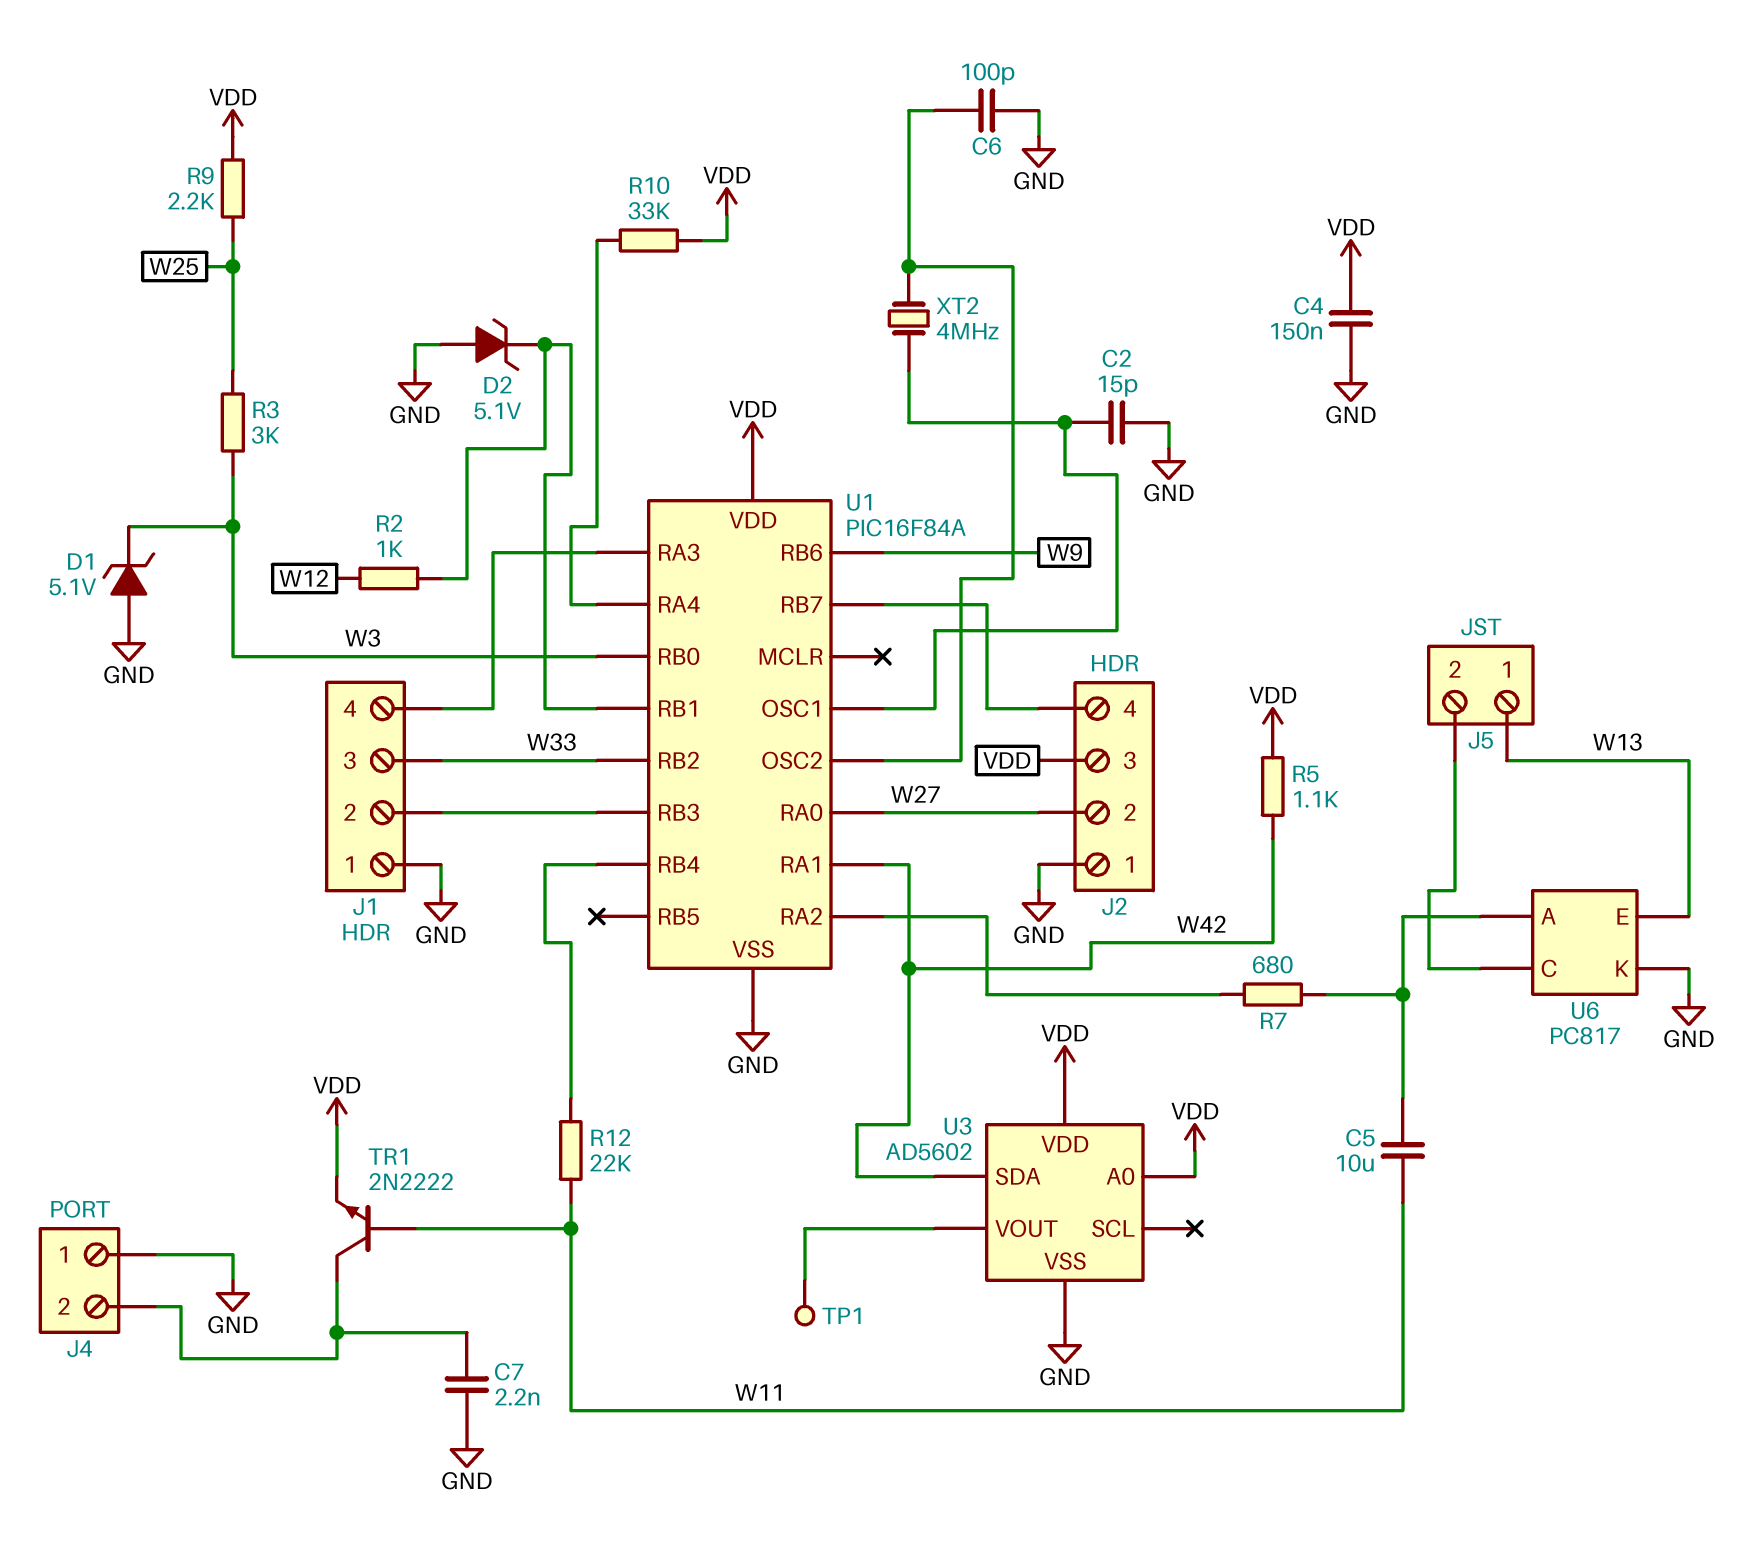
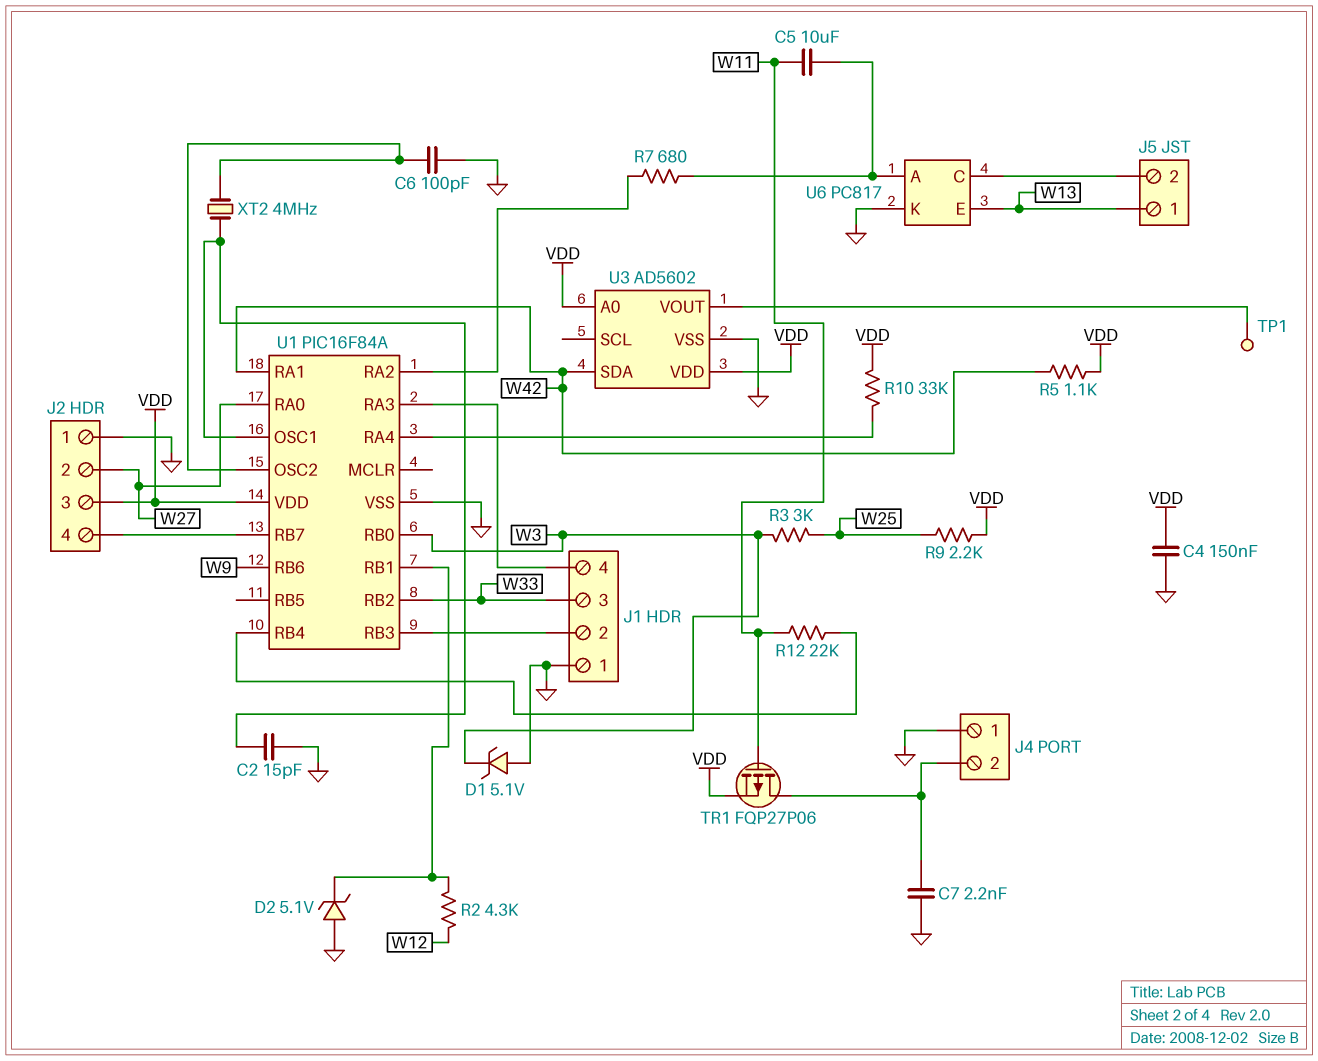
R2: 1k (U1/RB1, W12) -> 4.3k (U1/RB1, W12)
TR1: NPN 2N2222 (B W11, C J4/2, E VDD) -> PMOS FQP27P06 (G W11, D J4/2, S VDD)

